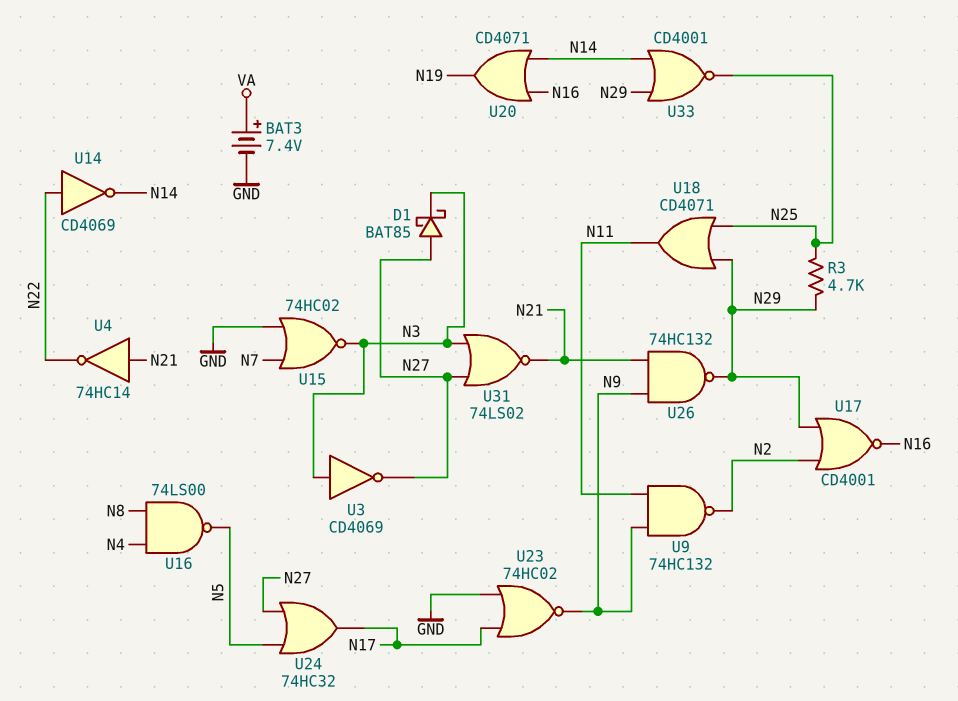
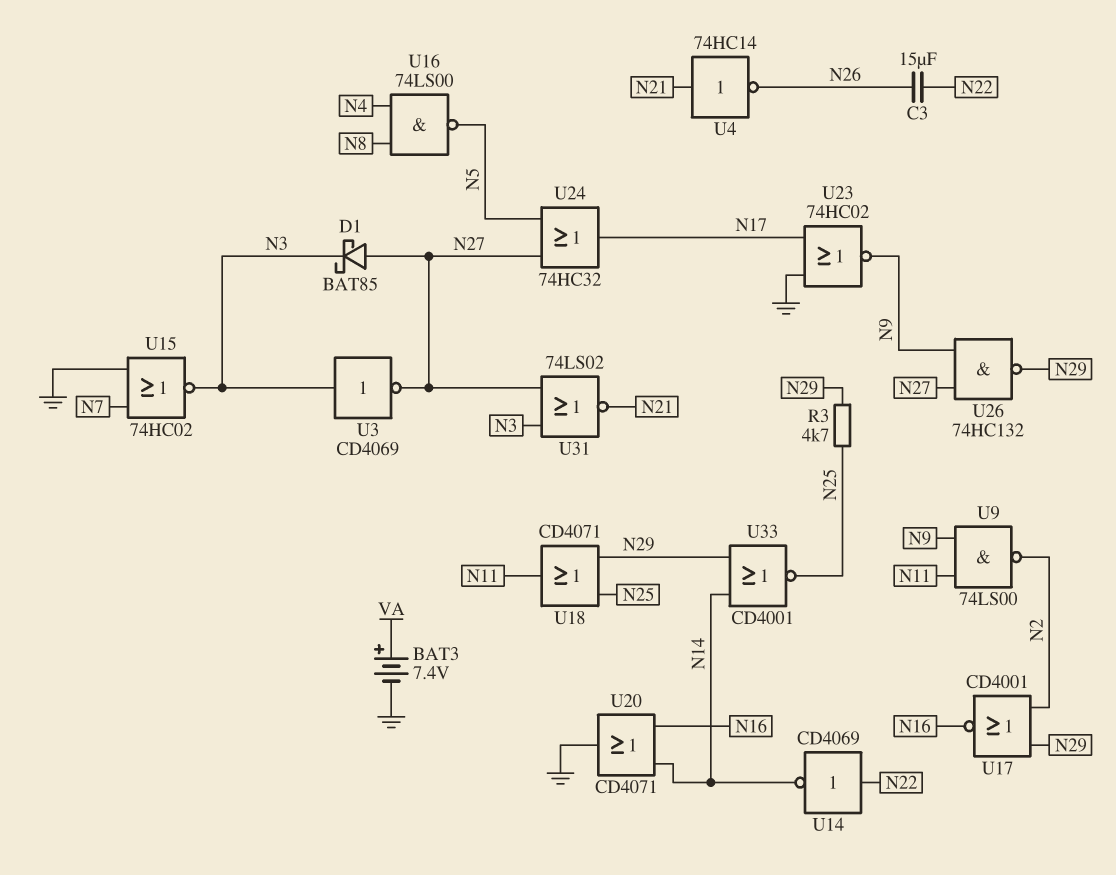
C3: none -> 15uF (N22, N26)
U4: NOT 74HC14 (in N21, out N22) -> NOT 74HC14 (in N21, out N26)
U9: NAND 74HC132 (in N9, in N11, out N2) -> NAND 74LS00 (in N9, in N11, out N2)
U20: OR CD4071 (in N14, in N16, out N19) -> OR CD4071 (in N14, in N16, out GND)
U26: NAND 74HC132 (in N9, in N21, out N29) -> NAND 74HC132 (in N9, in N27, out N29)

